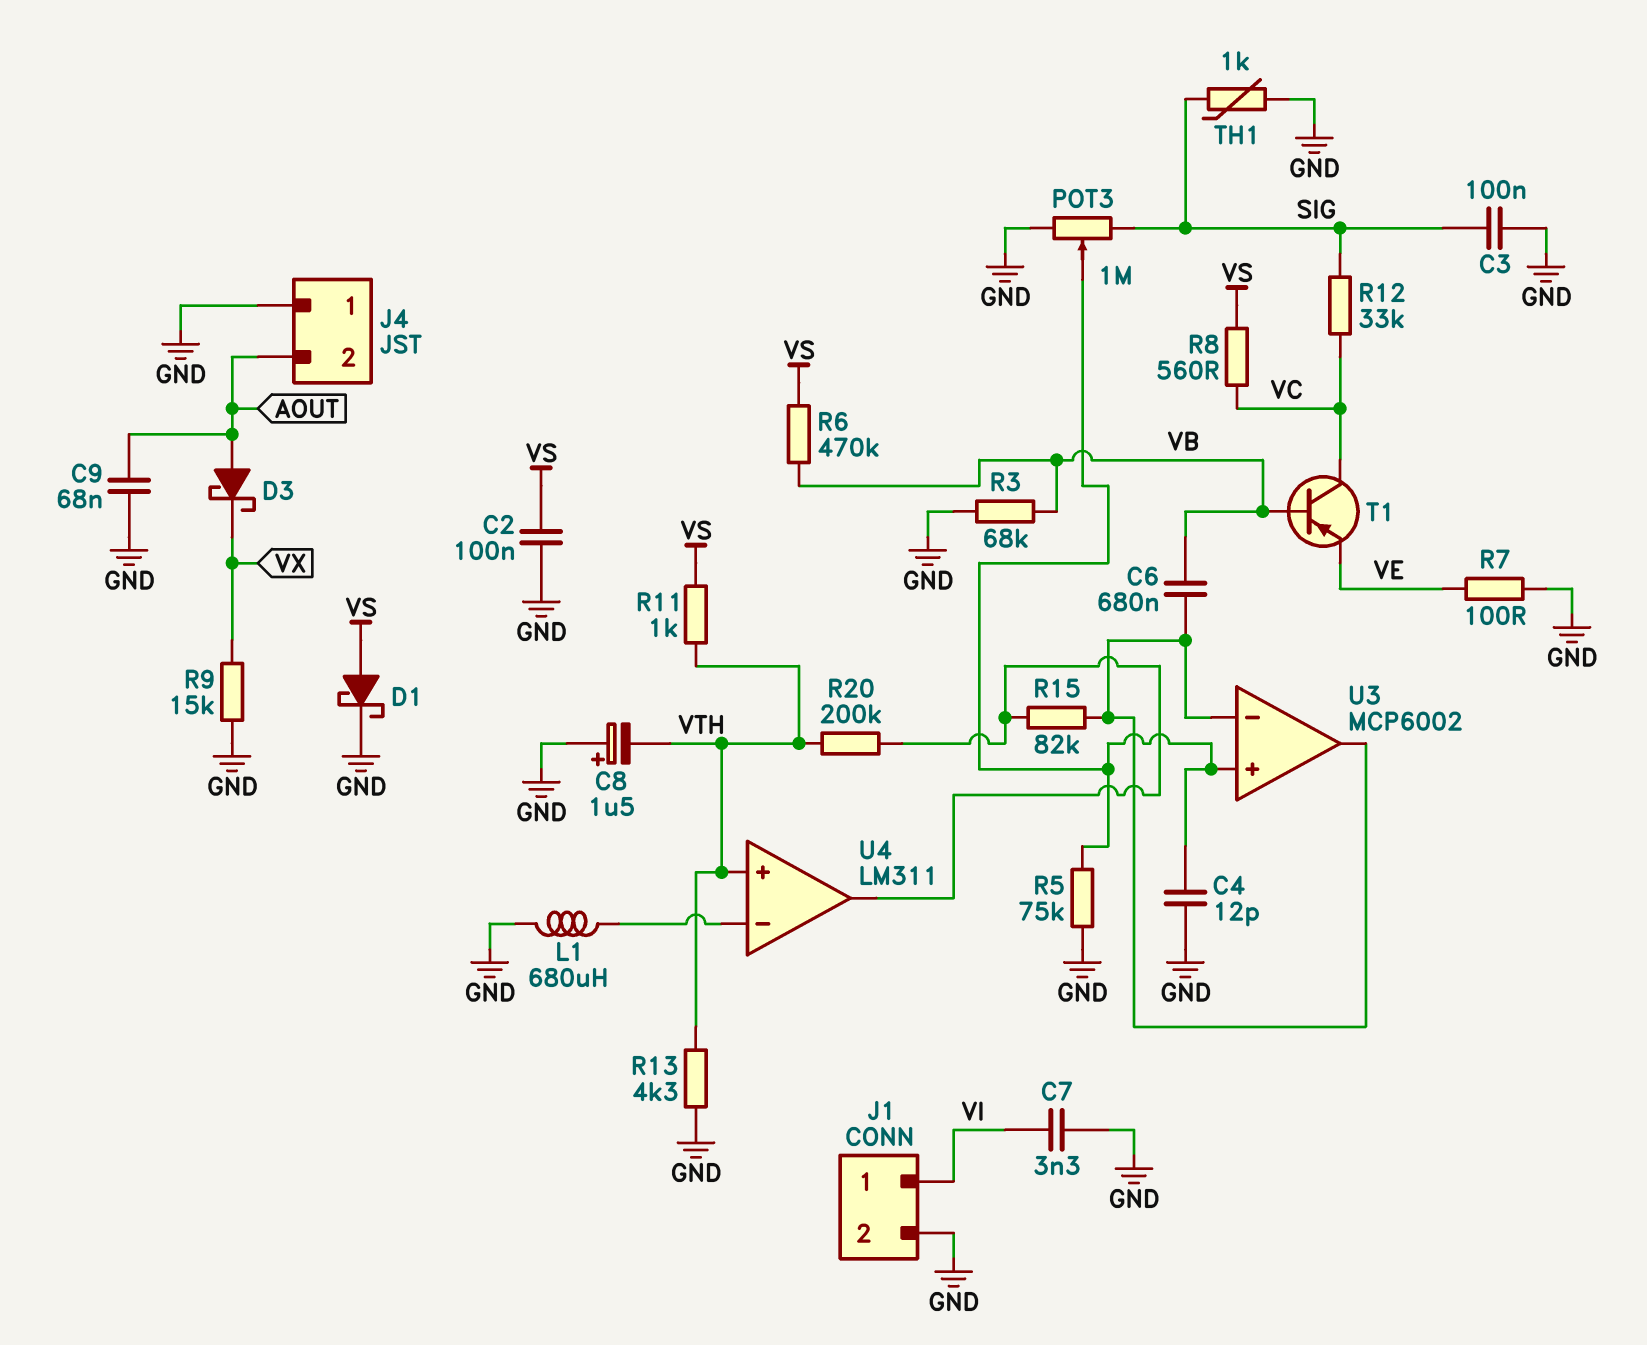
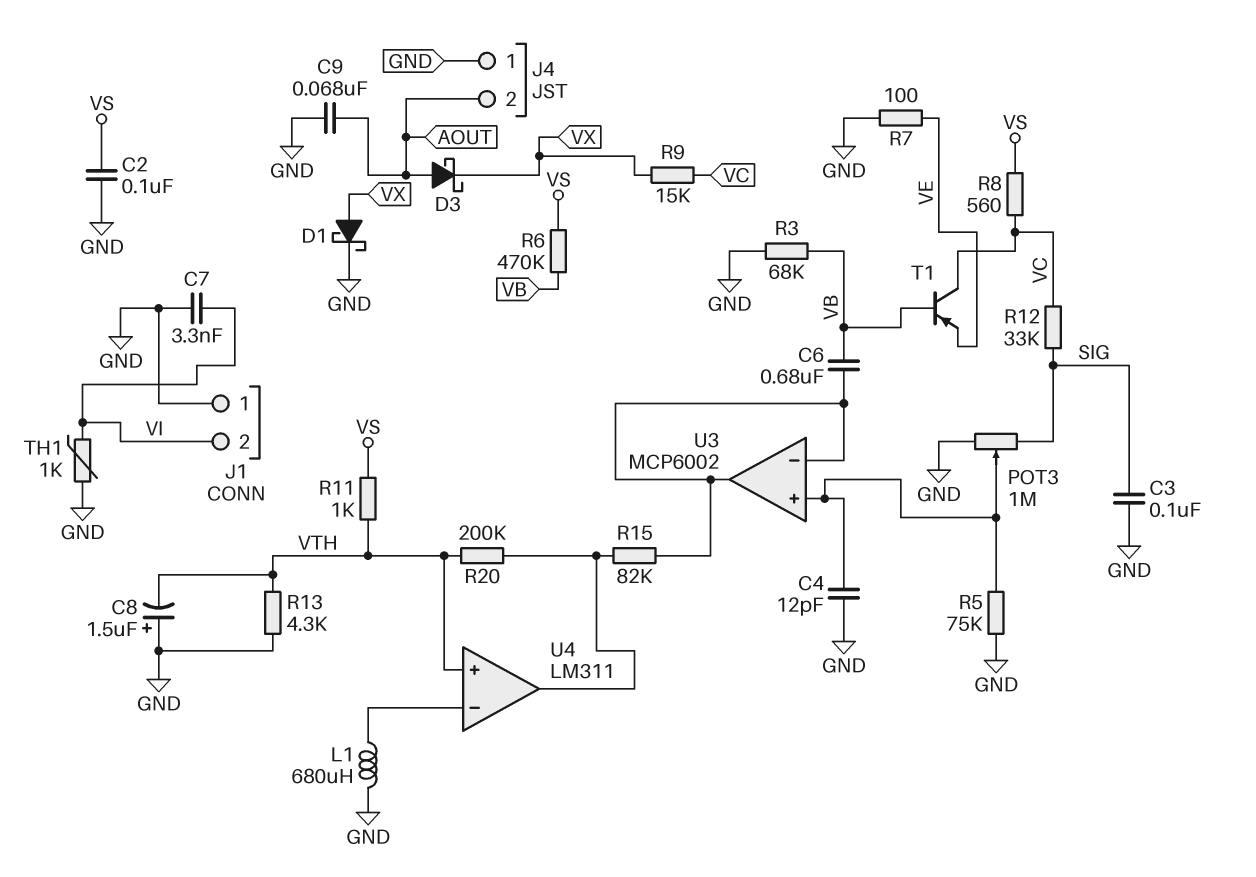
D1: schottky (A VS, K GND) -> schottky (A VX, K GND)
J1 pin 1: VI -> GND
J1 pin 2: GND -> VI
R9: 15k (GND, VX) -> 15k (VC, VX)
TH1: 1k (GND, SIG) -> 1k (GND, VI)

